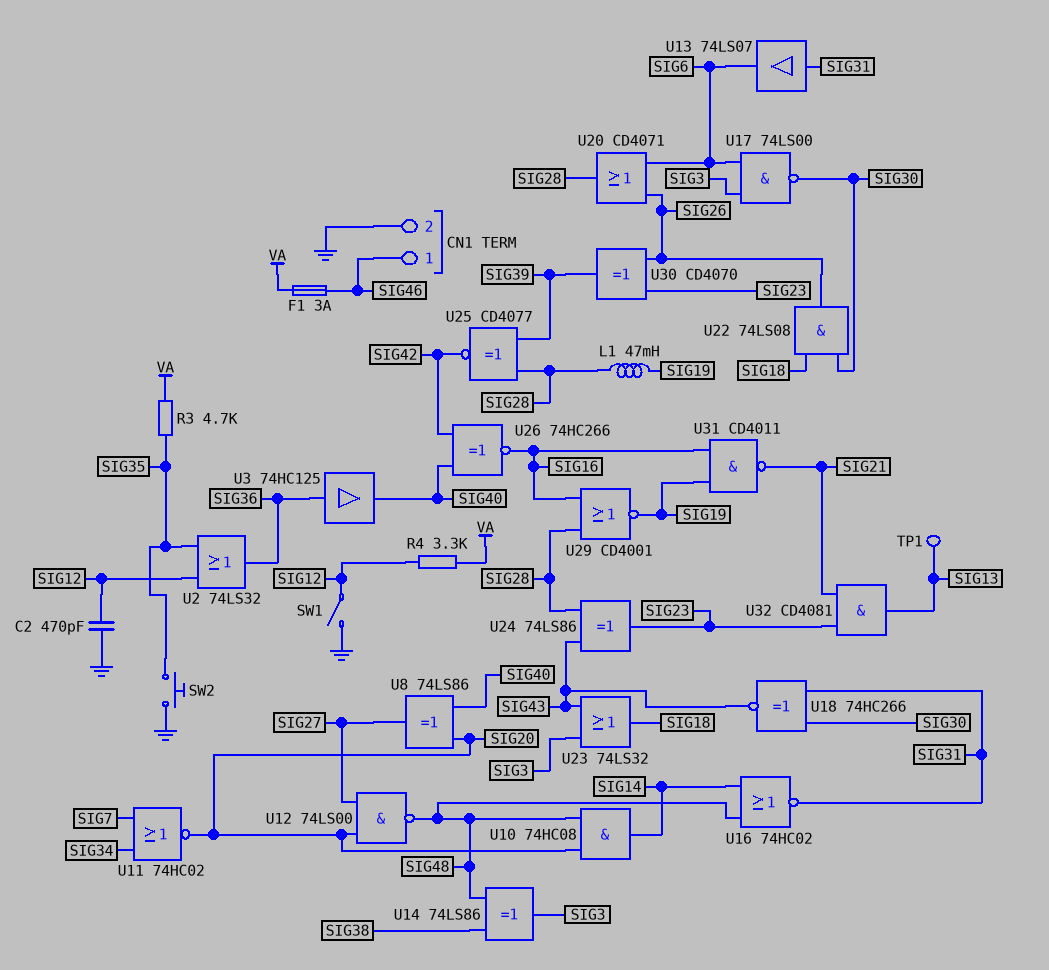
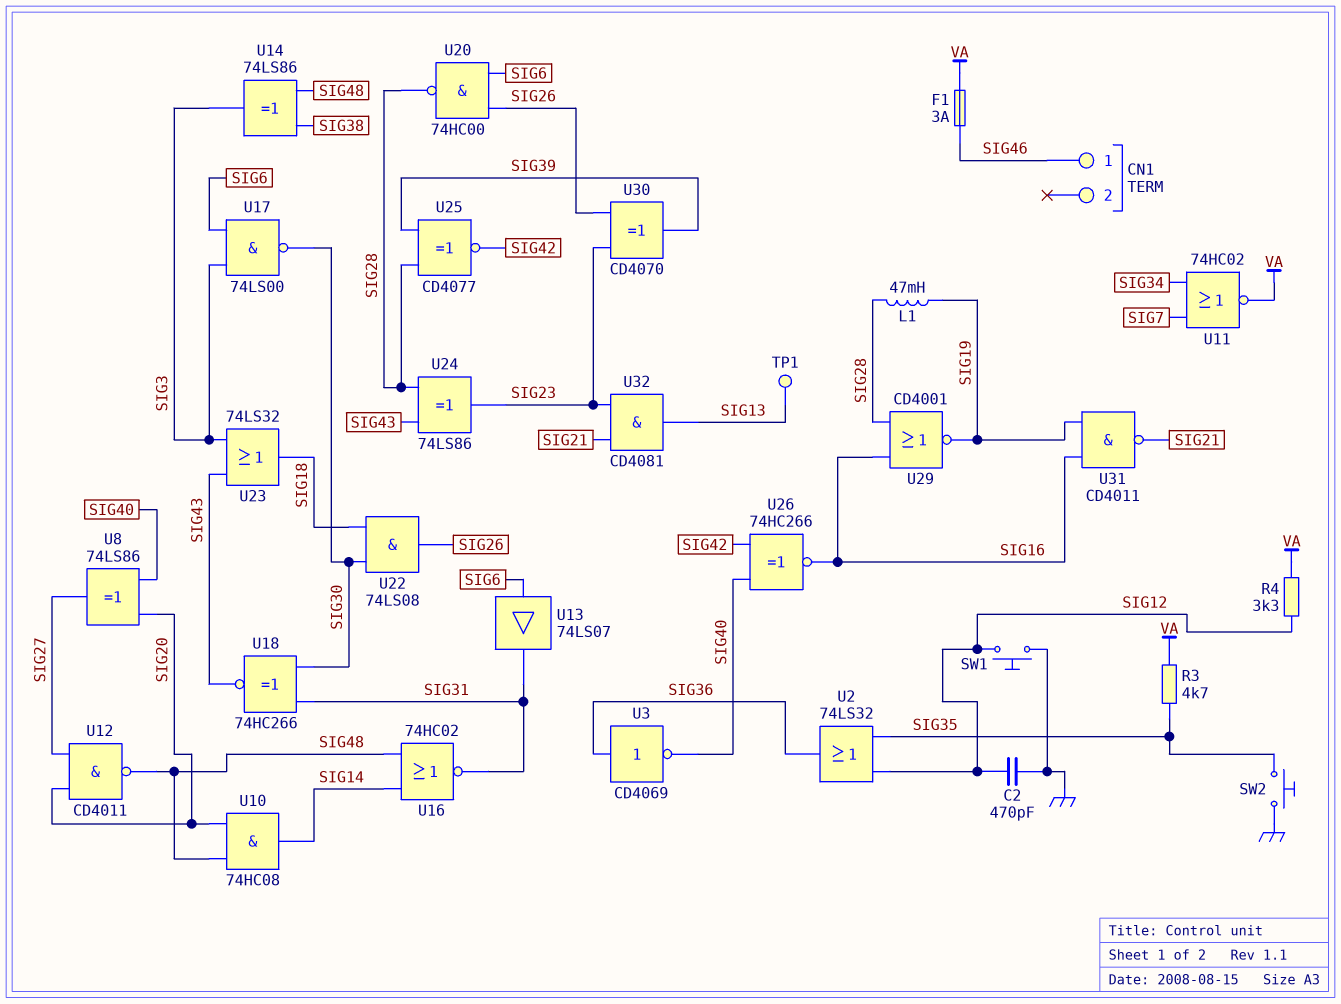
CN1 pin 2: GND -> none
SW1: switch (GND, SIG12) -> button (GND, SIG12)
U3: buffer 74HC125 (in SIG36, out SIG40) -> NOT CD4069 (in SIG36, out SIG40)
U11: NOR 74HC02 (in SIG7, in SIG34, out SIG20) -> NOR 74HC02 (in SIG7, in SIG34, out VA)
U12: NAND 74LS00 (in SIG20, in SIG27, out SIG48) -> NAND CD4011 (in SIG20, in SIG27, out SIG48)
U13: buffer 74LS07 (in SIG31, out SIG6) -> buffer 74LS07 (in SIG6, out SIG31)
U20: OR CD4071 (in SIG6, in SIG26, out SIG28) -> NAND 74HC00 (in SIG6, in SIG26, out SIG28)

